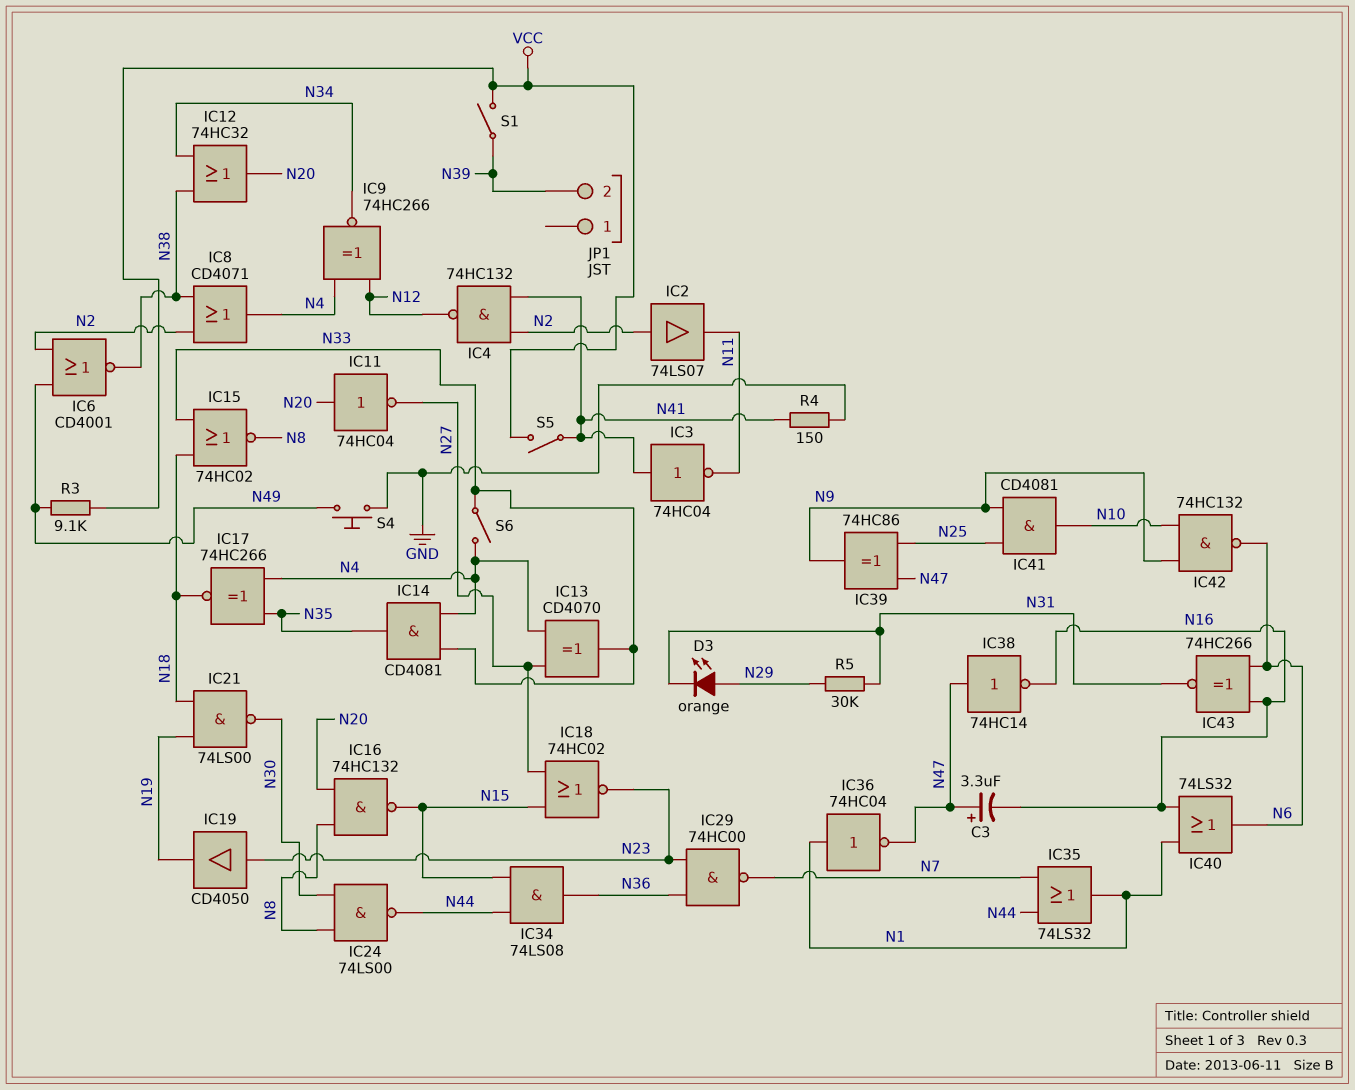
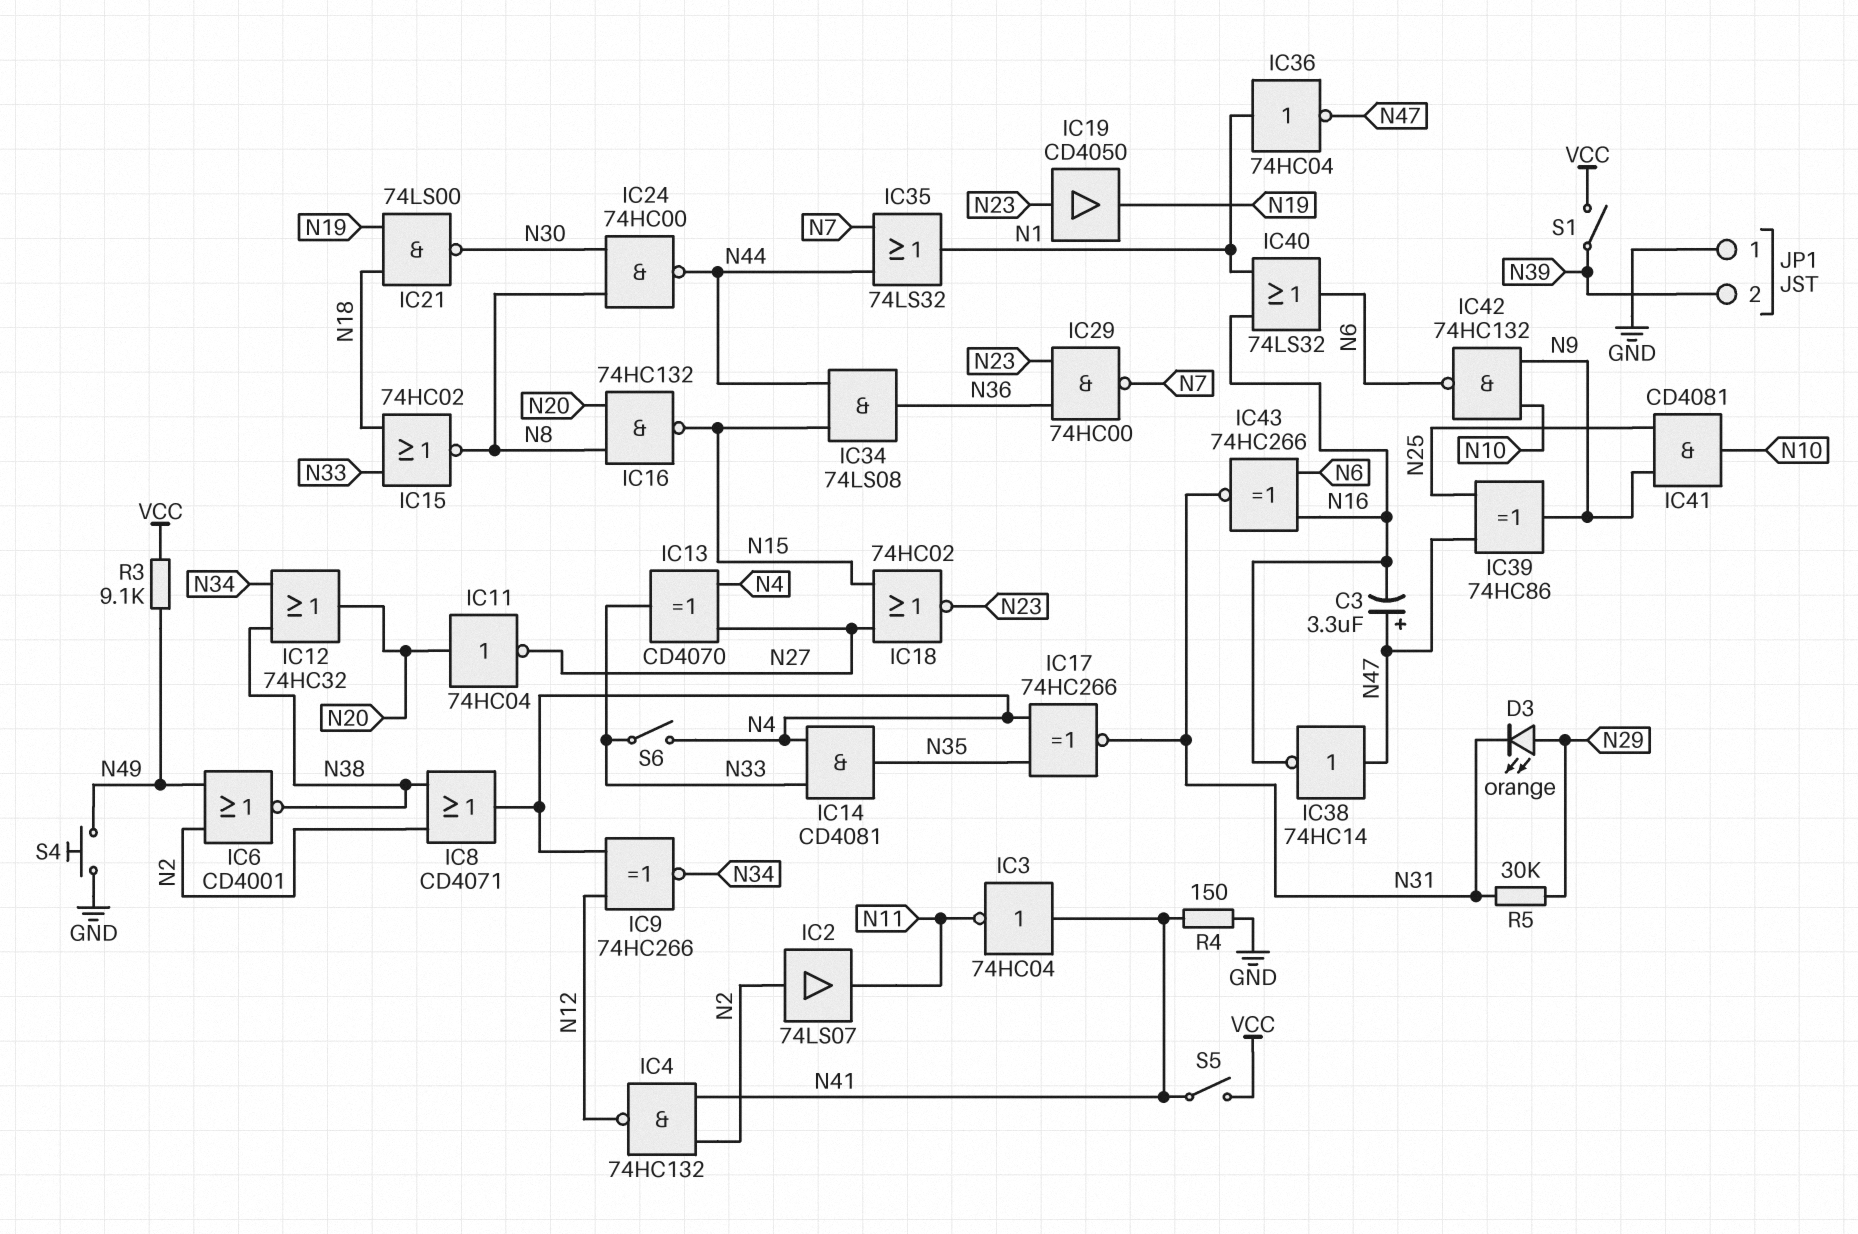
IC17: XNOR 74HC266 (in N4, in N35, out N18) -> XNOR 74HC266 (in N4, in N35, out N31)
IC24: NAND 74LS00 (in N8, in N30, out N44) -> NAND 74HC00 (in N8, in N30, out N44)
JP1 pin 1: none -> GND

